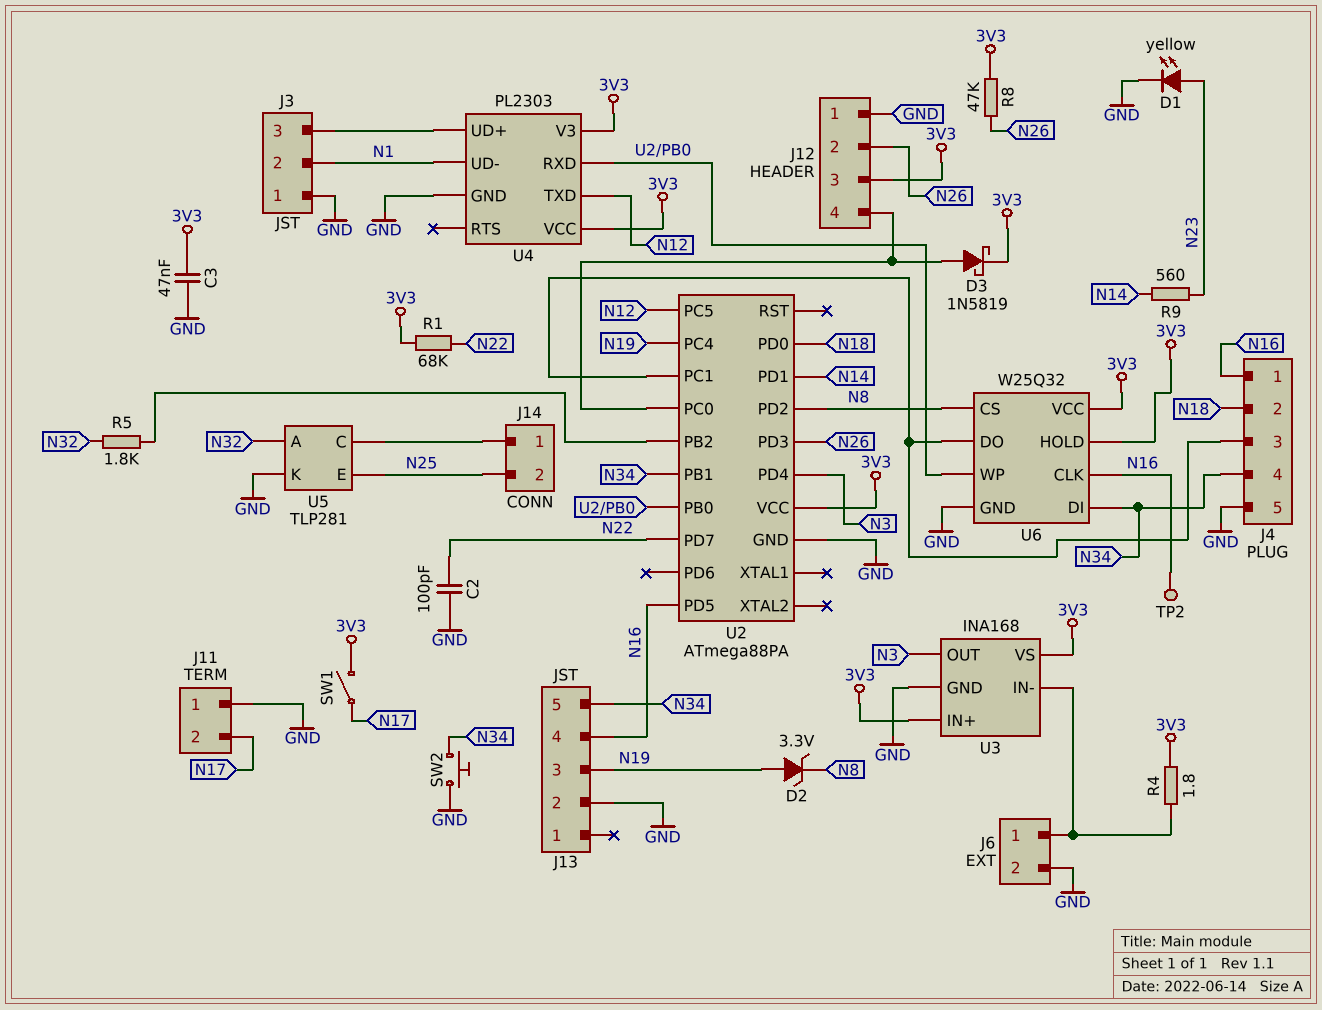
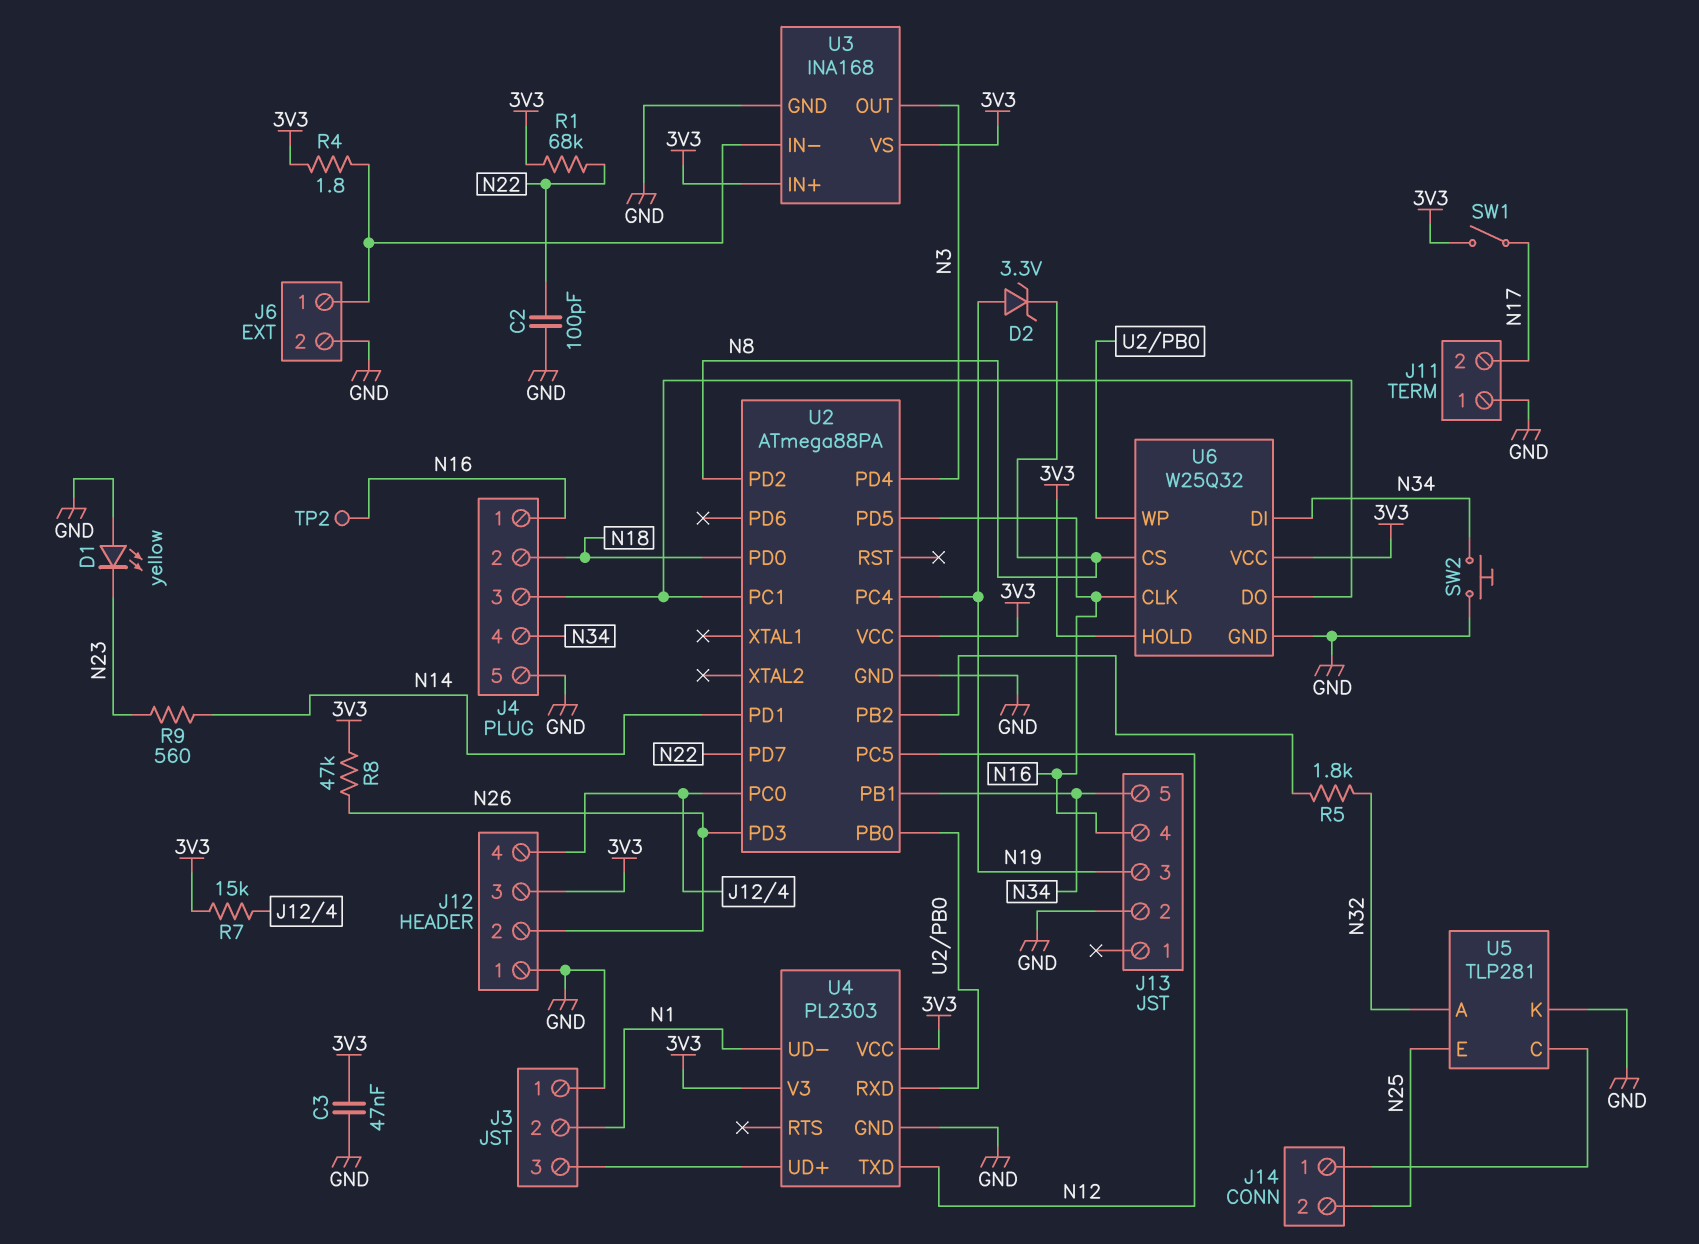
D1: LED yellow (A N23, K GND) -> LED yellow (A GND, K N23)
D3: schottky 1N5819 (A J12/4, K 3V3) -> none
R7: none -> 15k (3V3, J12/4)

